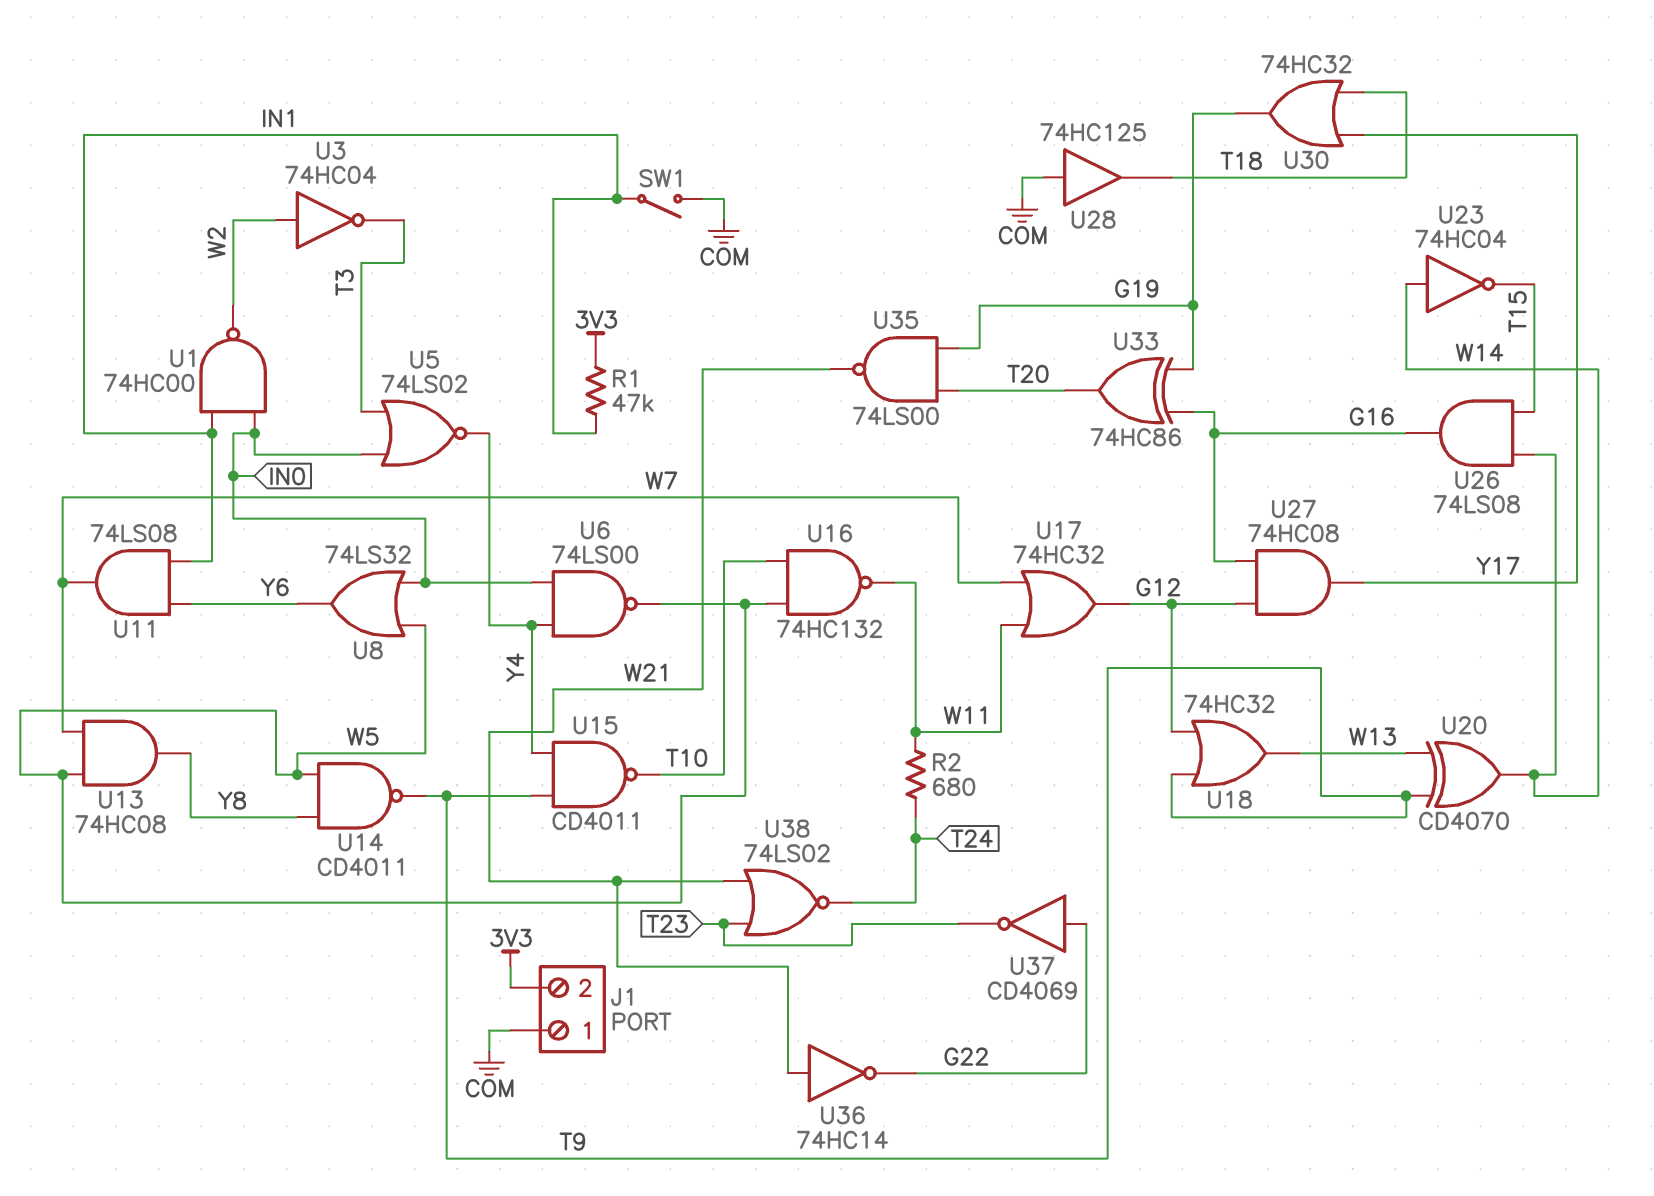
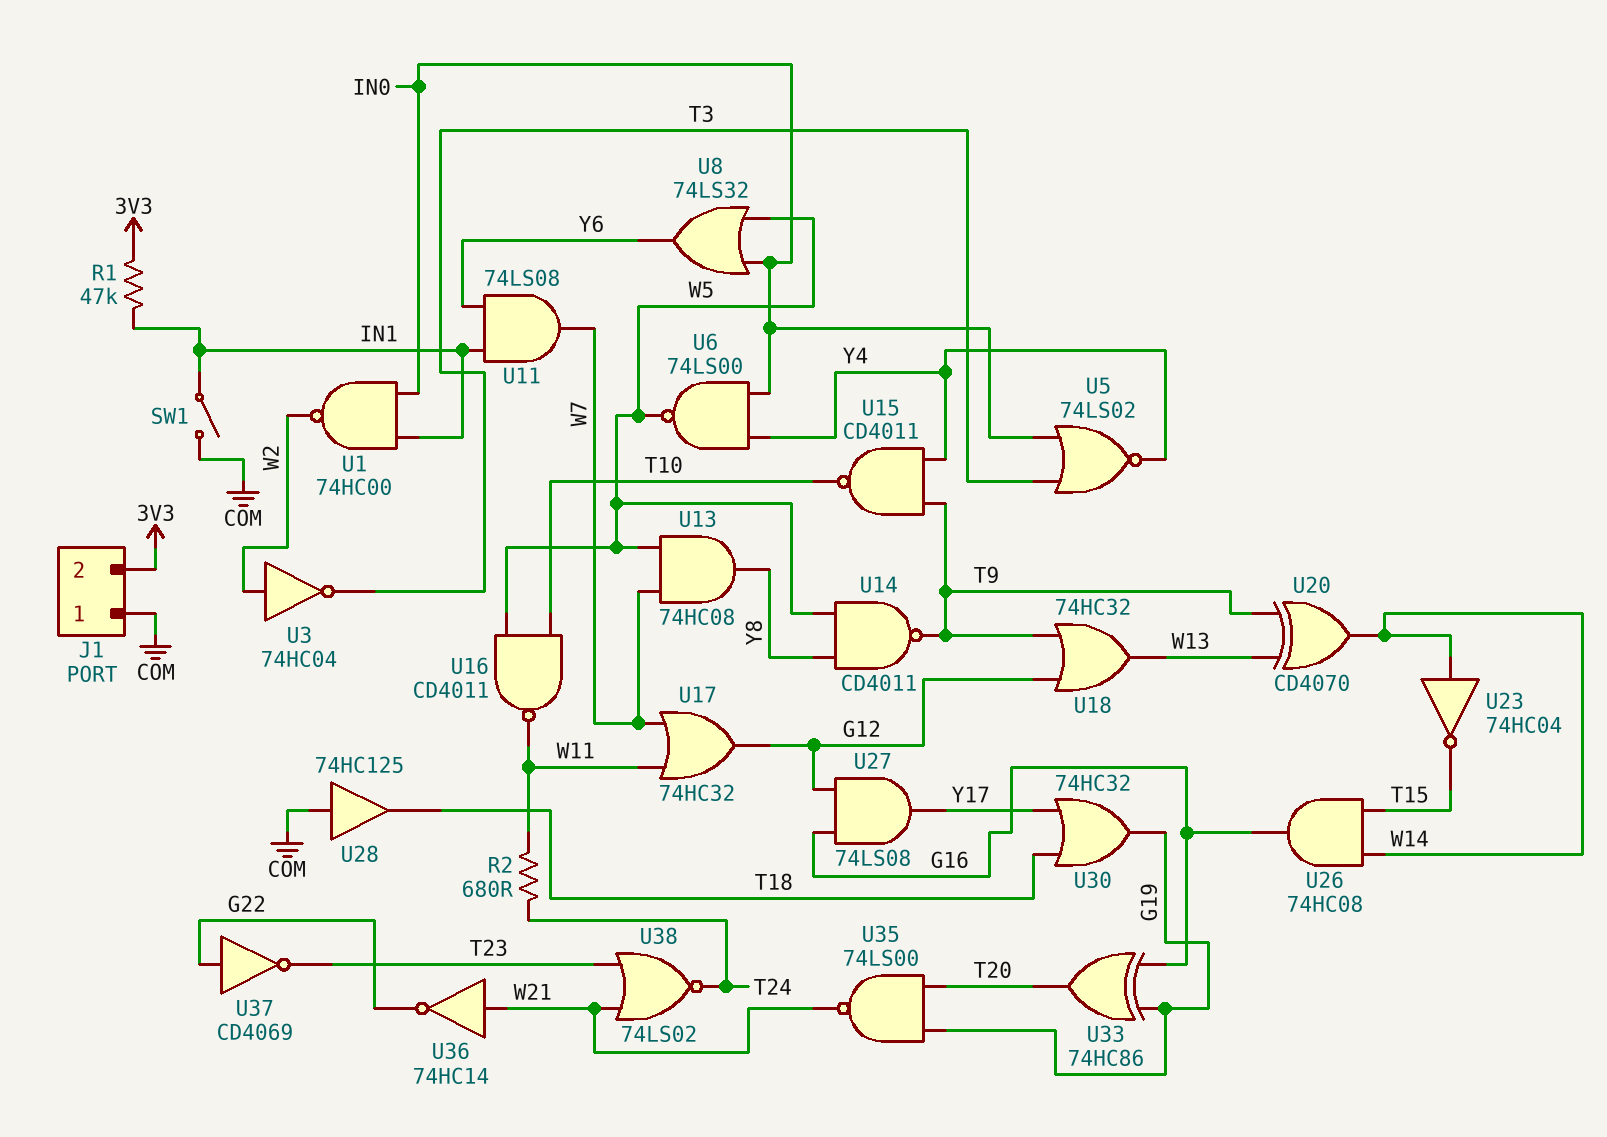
U16: NAND 74HC132 (in T10, in W5, out W11) -> NAND CD4011 (in T10, in W5, out W11)
U26: AND 74LS08 (in T15, in W14, out G16) -> AND 74HC08 (in T15, in W14, out G16)
U27: AND 74HC08 (in G12, in G16, out Y17) -> AND 74LS08 (in G12, in G16, out Y17)

